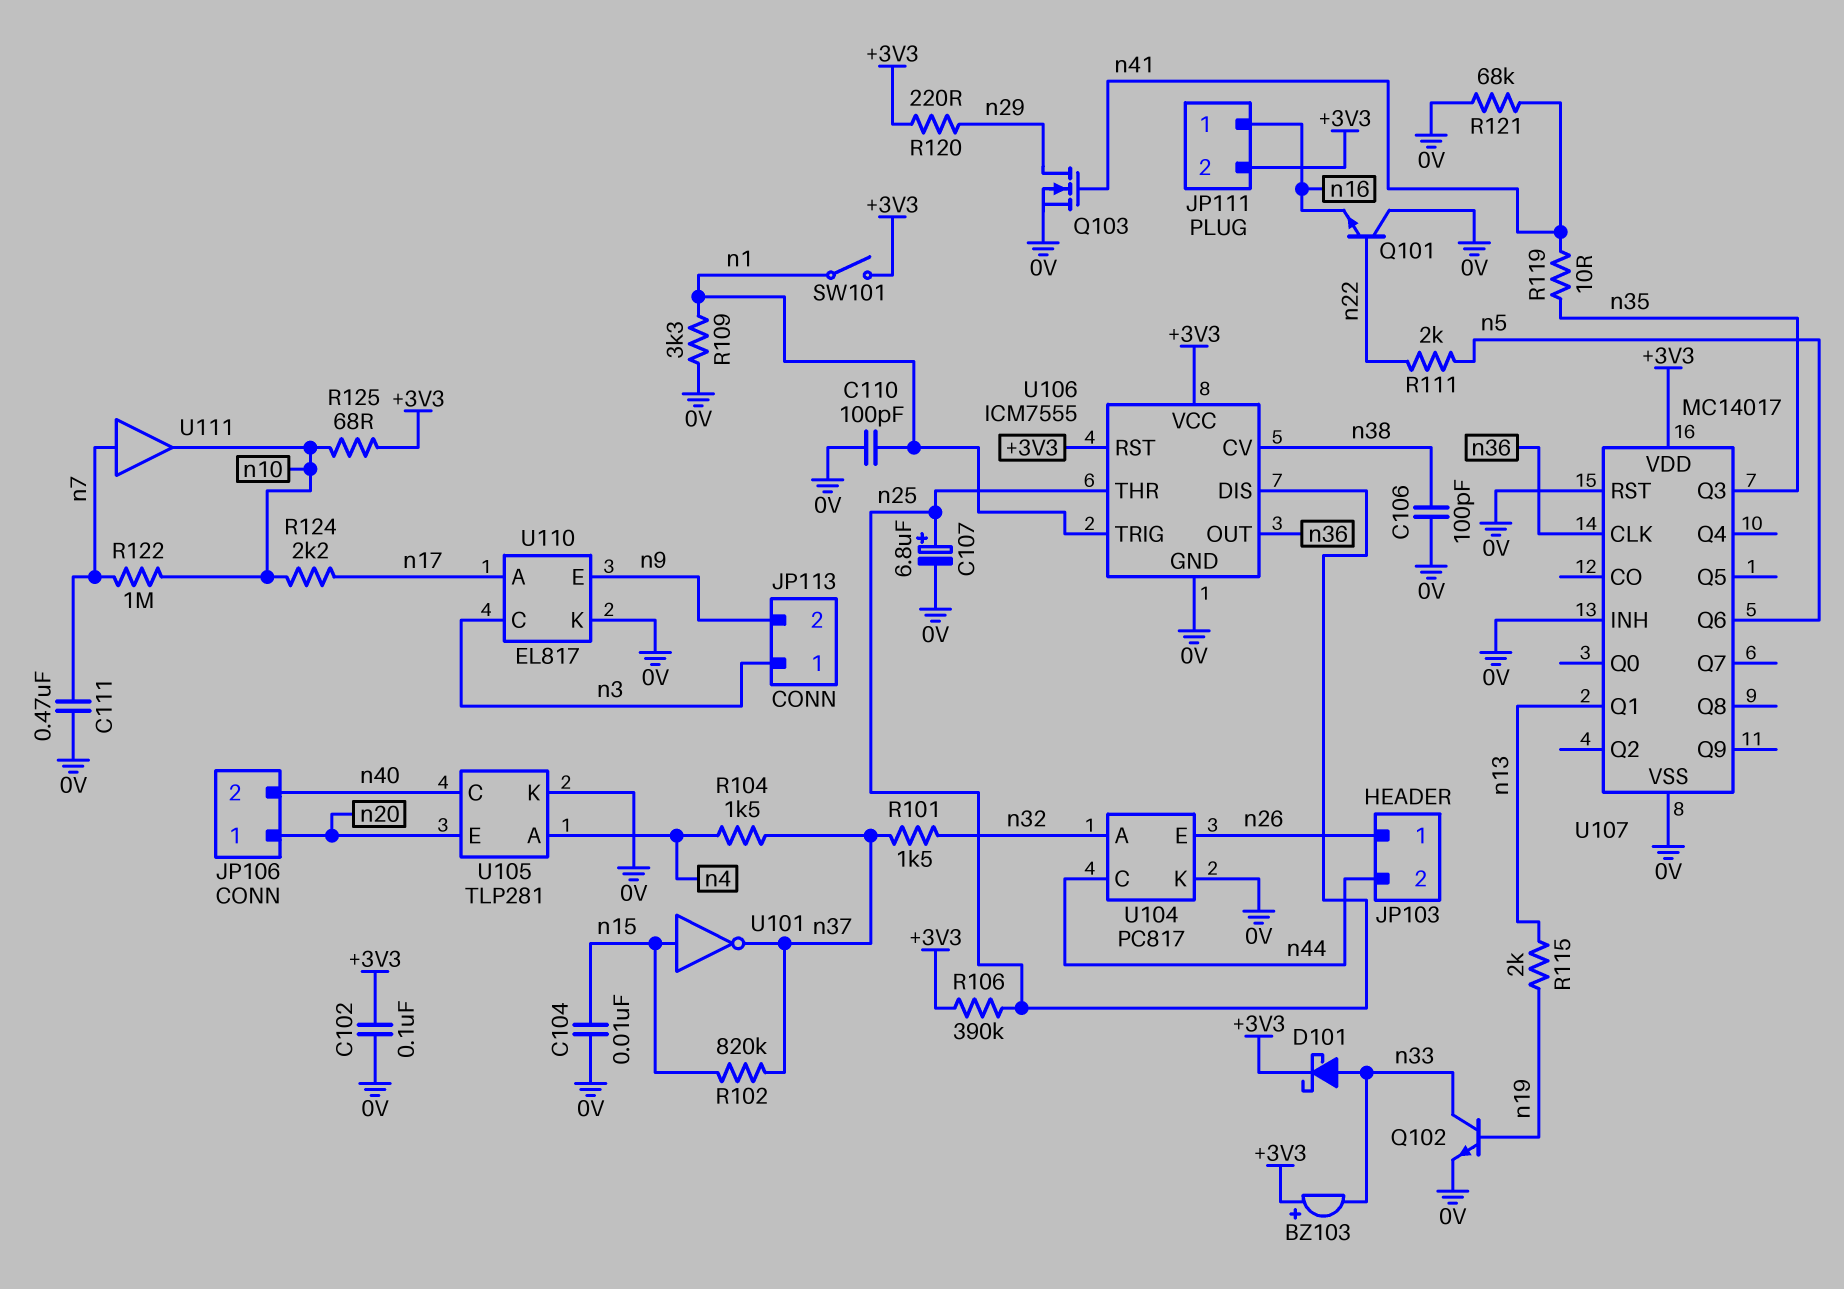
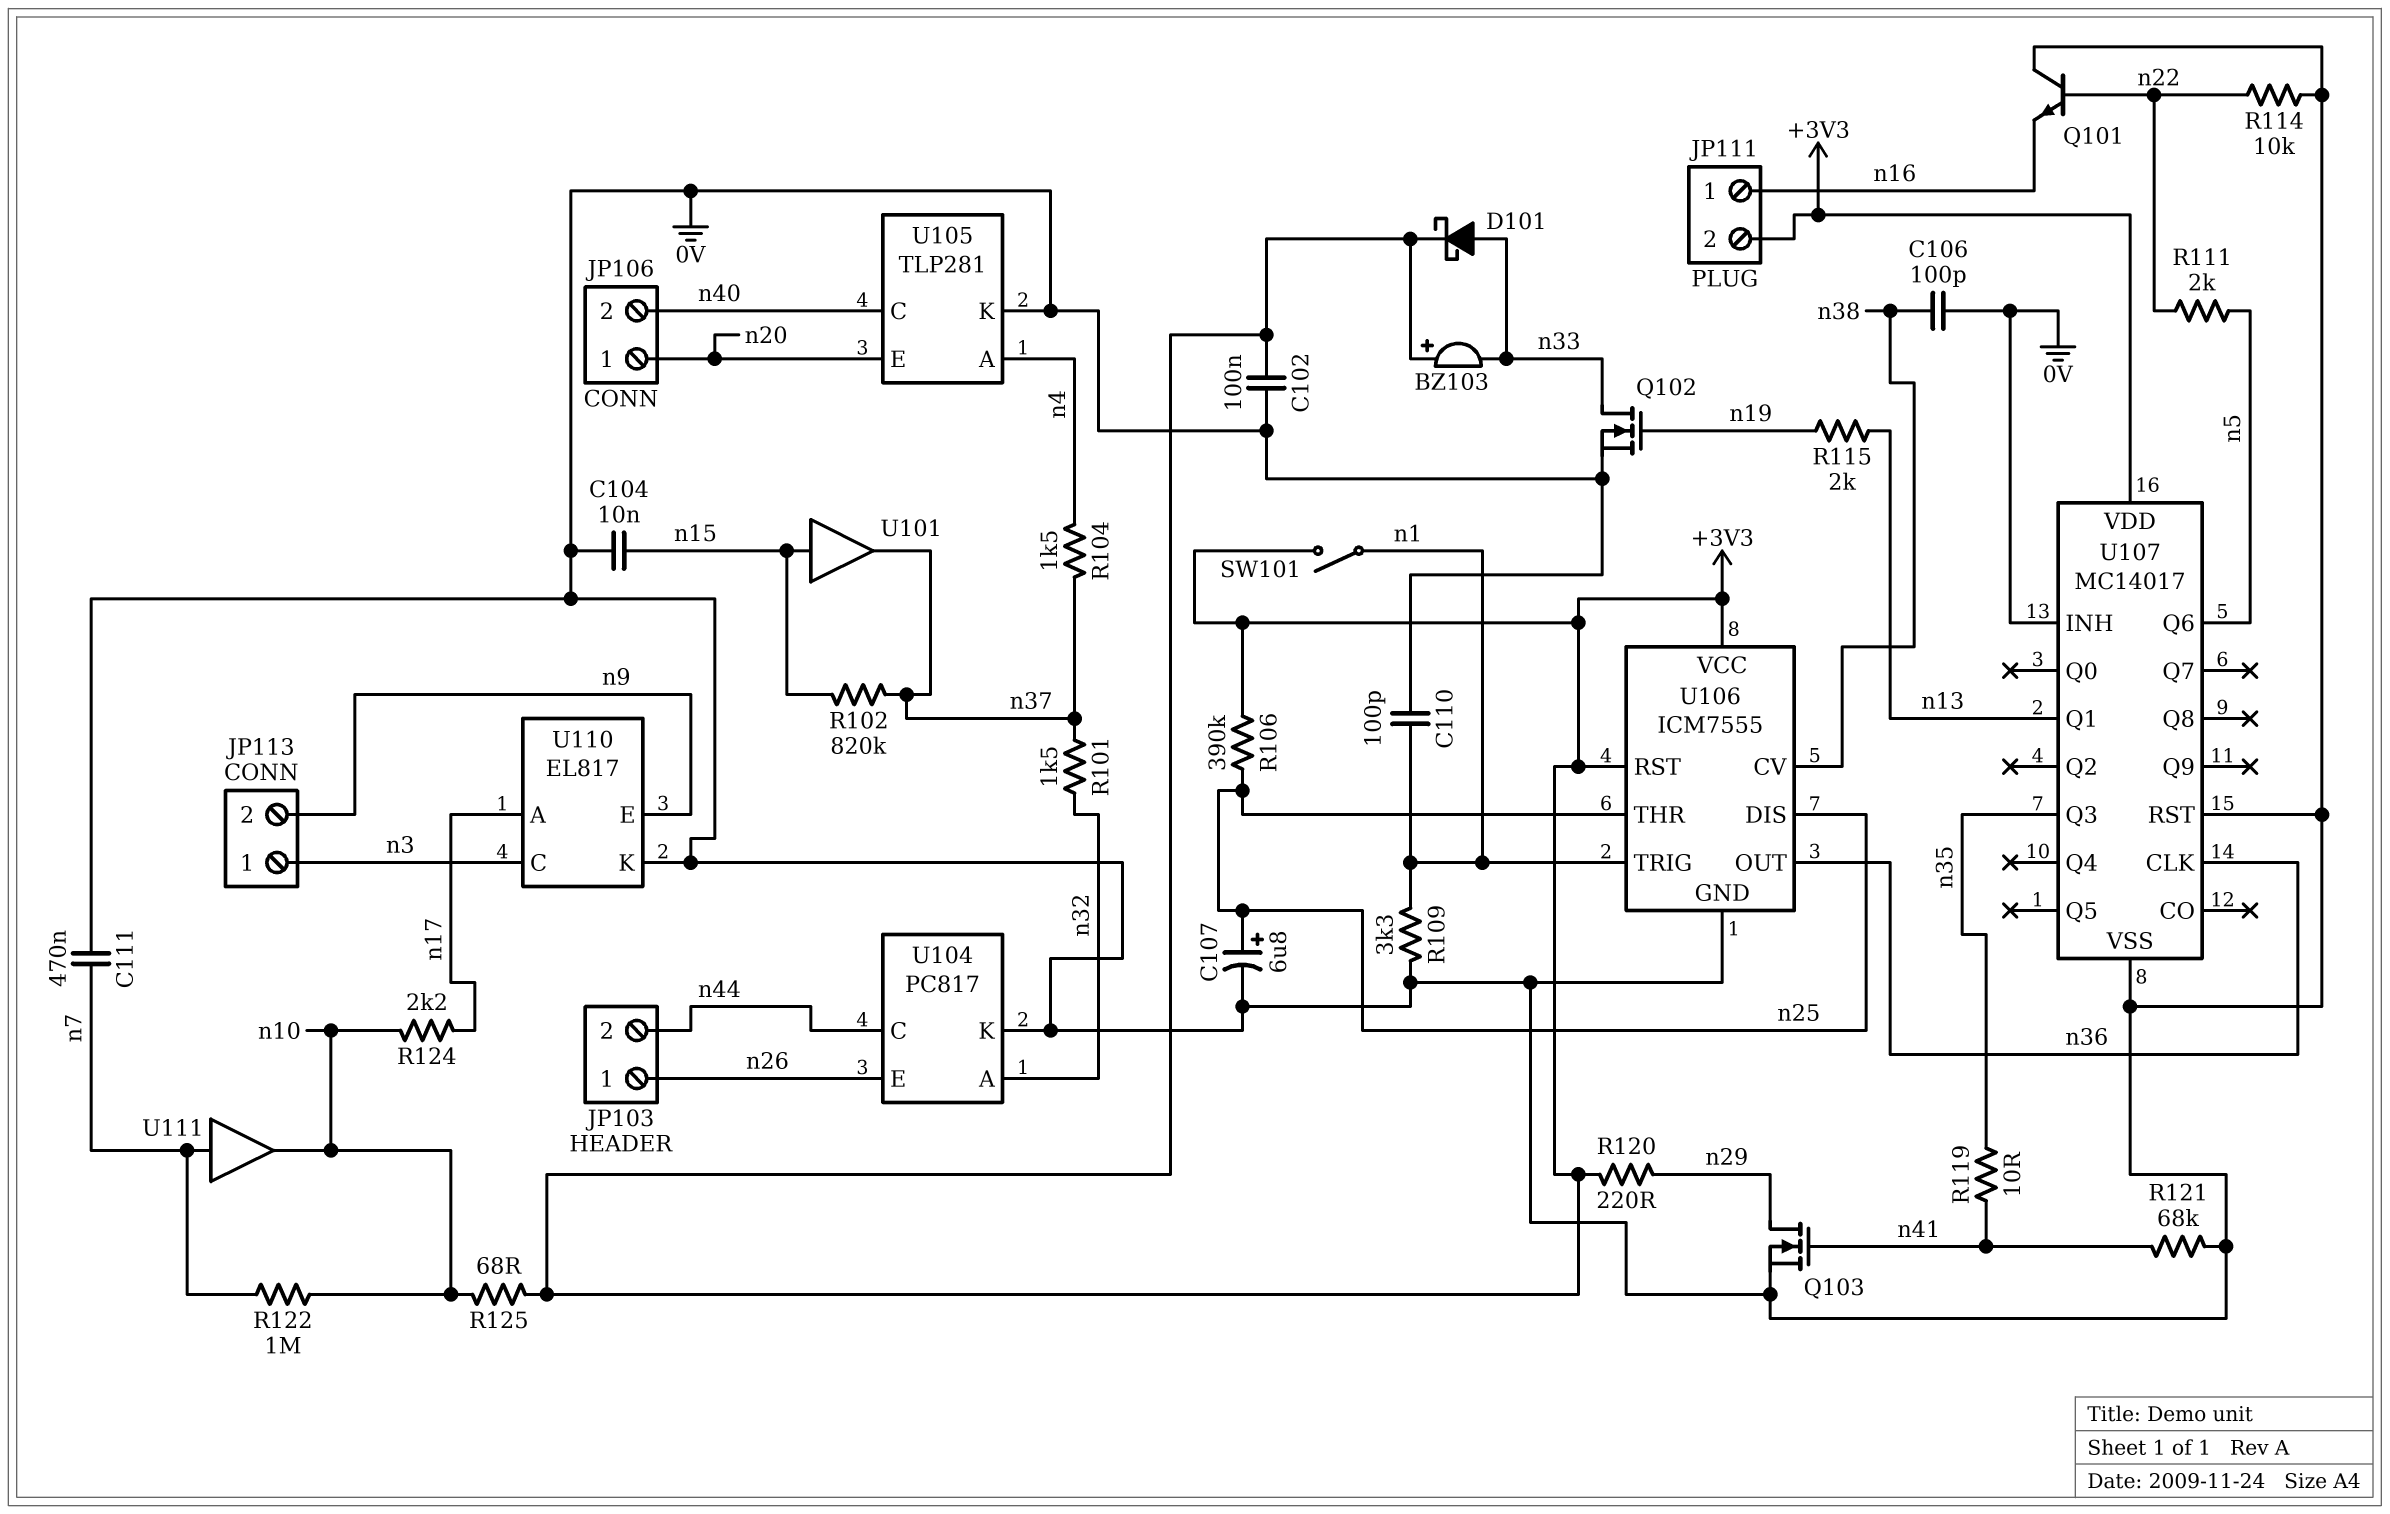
Q102: NPN (B n19, C n33, E 0V) -> NMOS (G n19, D n33, S 0V)
R114: none -> 10k (0V, n22)
U101: NOT (in n15, out n37) -> buffer (in n15, out n37)

